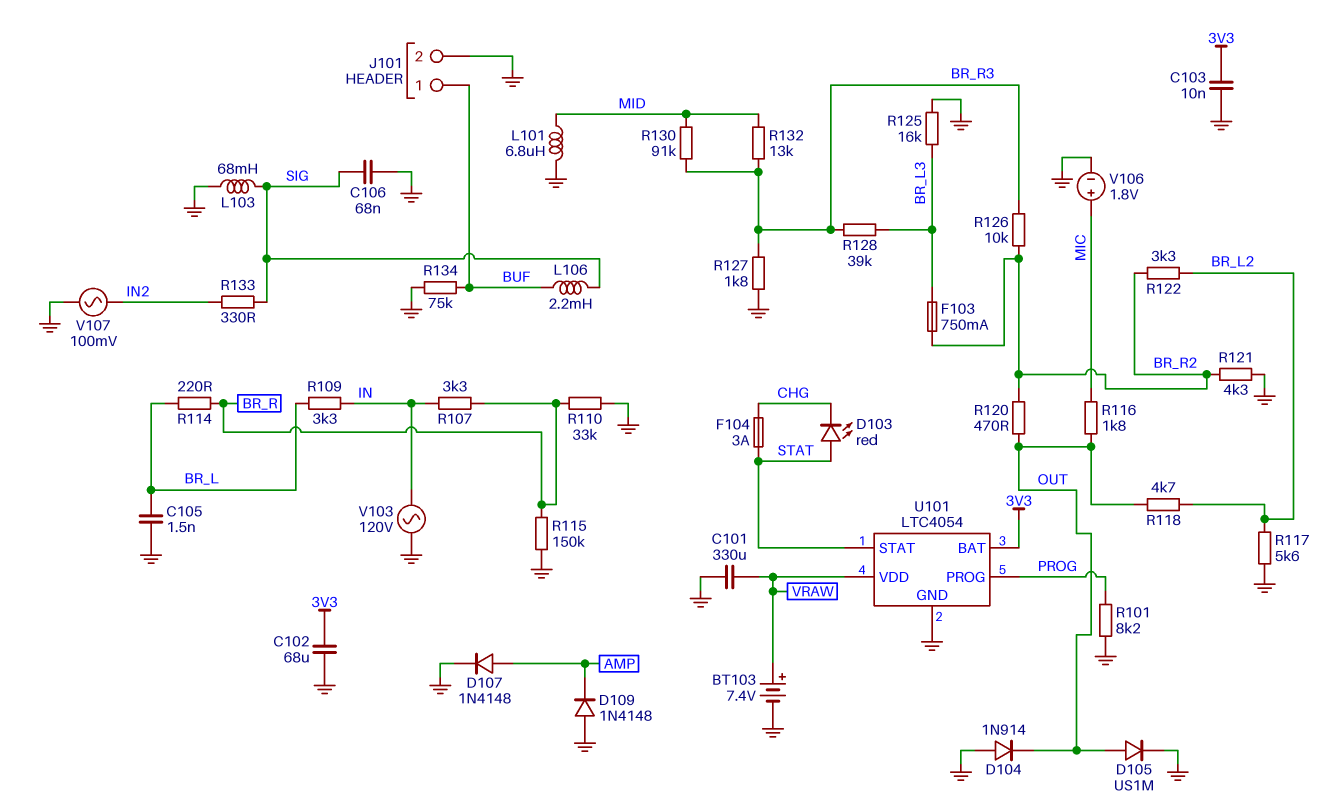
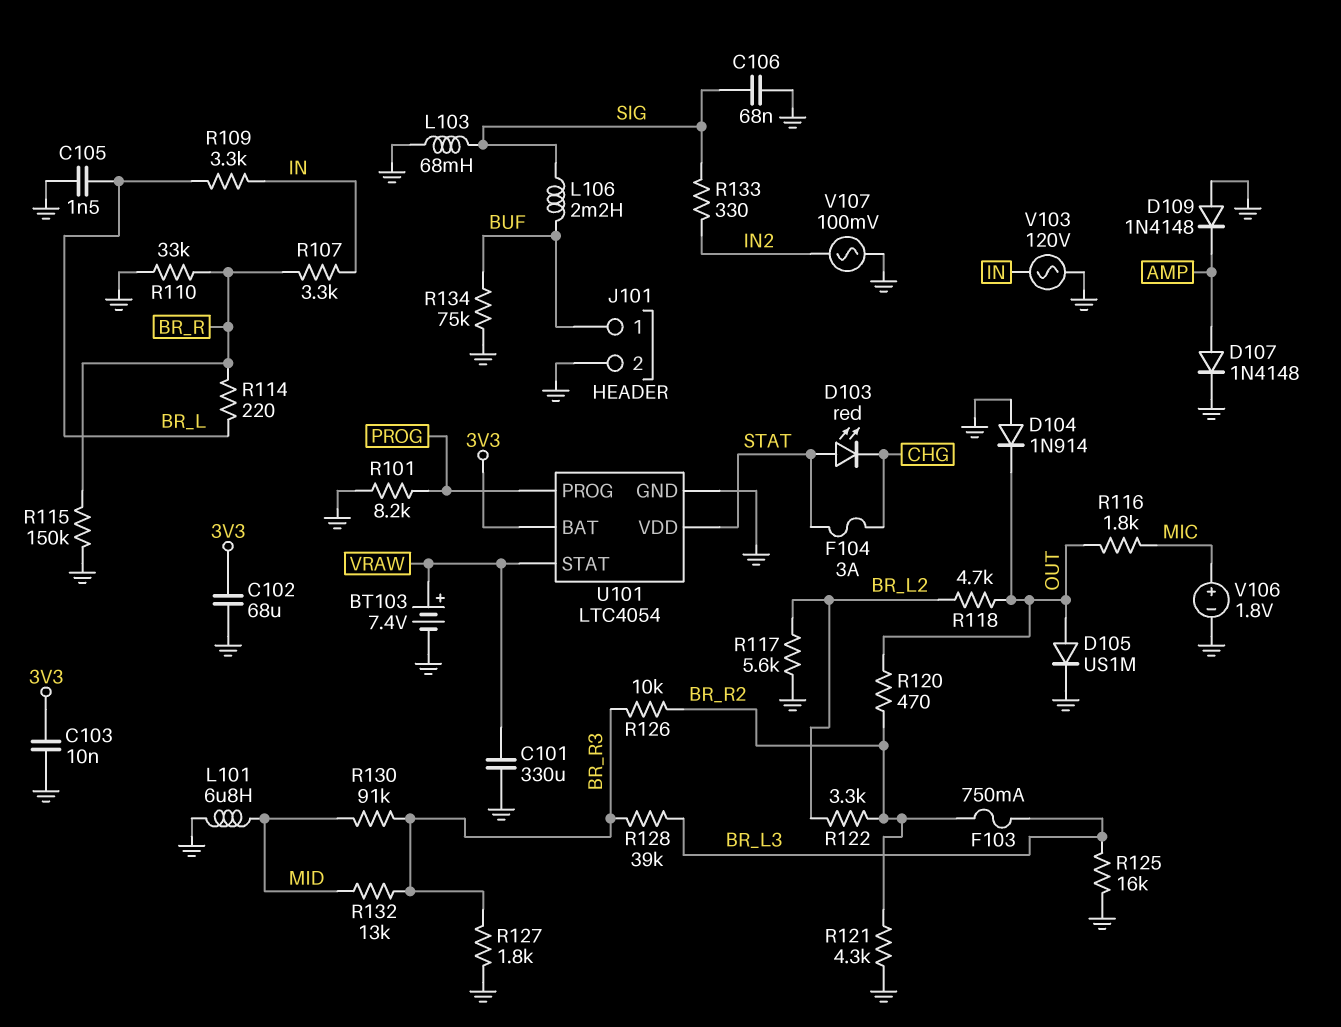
U101 pin STAT: STAT -> VRAW
U101 pin VDD: VRAW -> STAT

